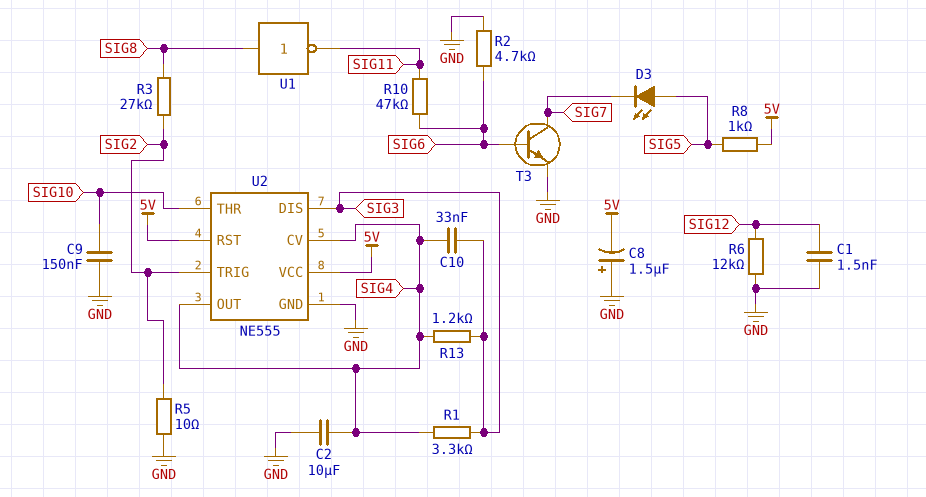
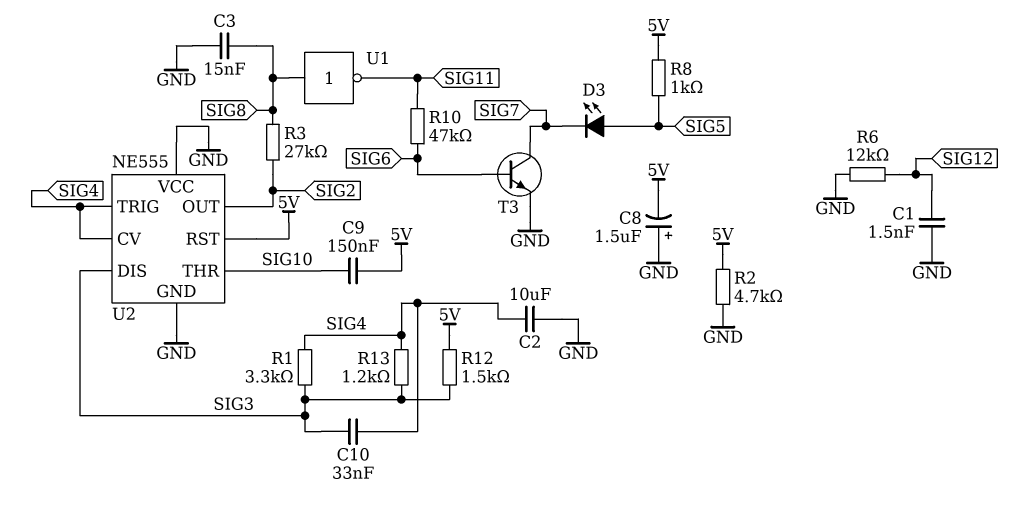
C3: none -> 15nF (GND, SIG8)
C9: 150nF (GND, SIG10) -> 150nF (5V, SIG10)
R2: 4.7k (GND, SIG6) -> 4.7k (5V, GND)
R5: 10 (GND, SIG2) -> none
R12: none -> 1.5k (5V, SIG3)
U2 pin OUT: SIG4 -> SIG2
U2 pin TRIG: SIG2 -> SIG4
U2 pin VCC: 5V -> GND

